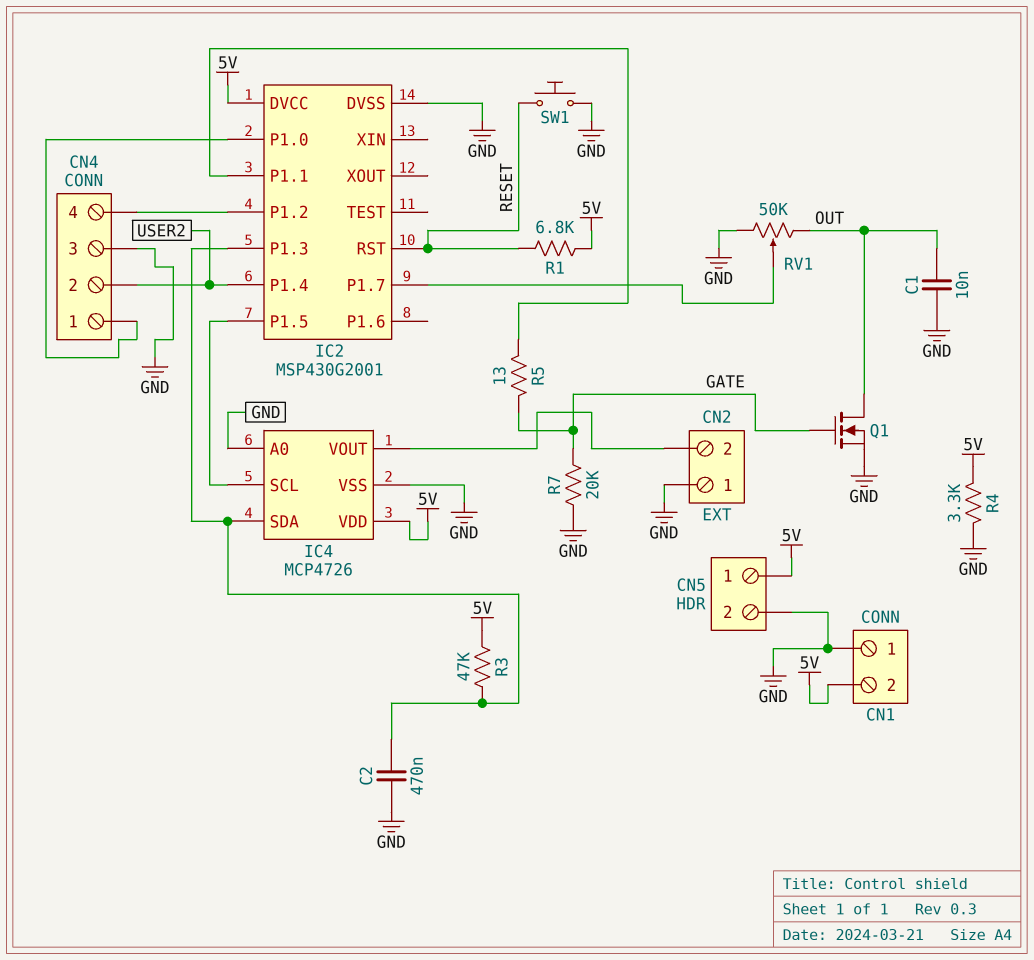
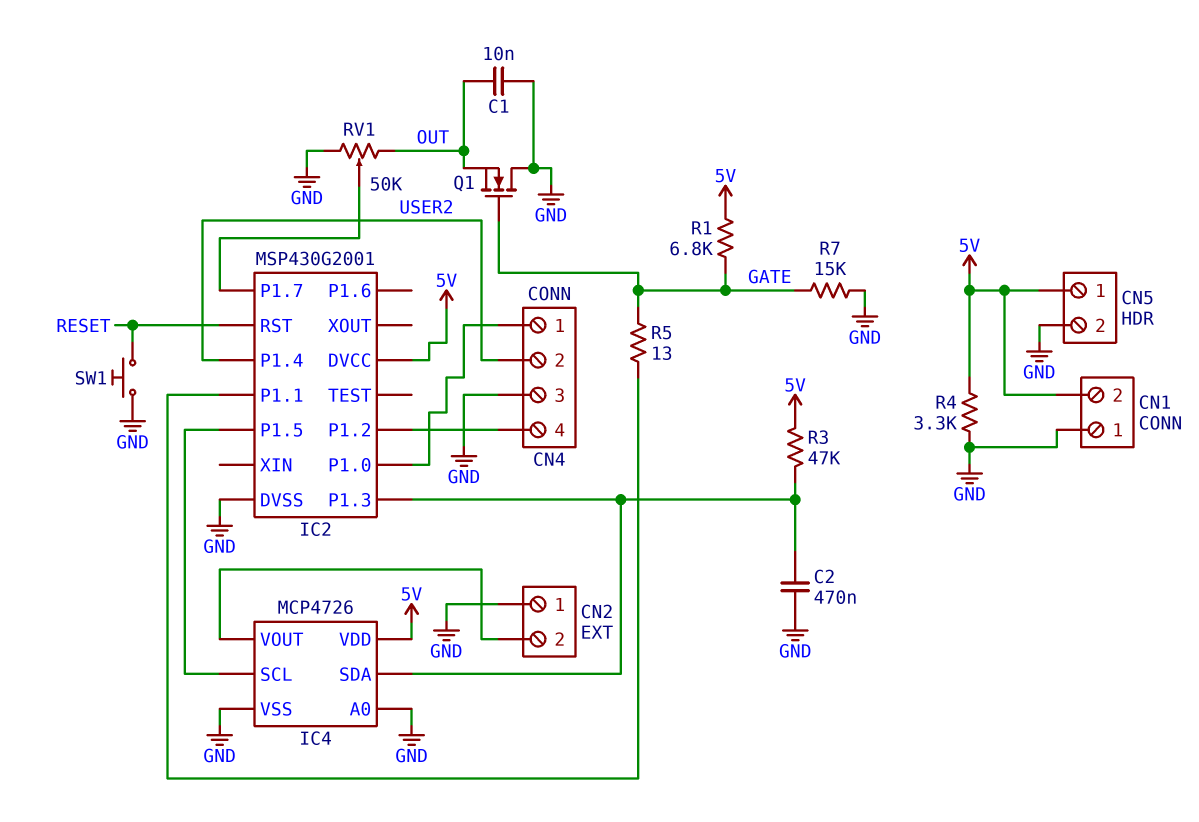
Q1: NMOS (G GATE, D OUT, S GND) -> NMOS (G GATE, D GND, S OUT)
R1: 6.8k (5V, RESET) -> 6.8k (5V, GATE)
R7: 20k (GATE, GND) -> 15k (GATE, GND)

